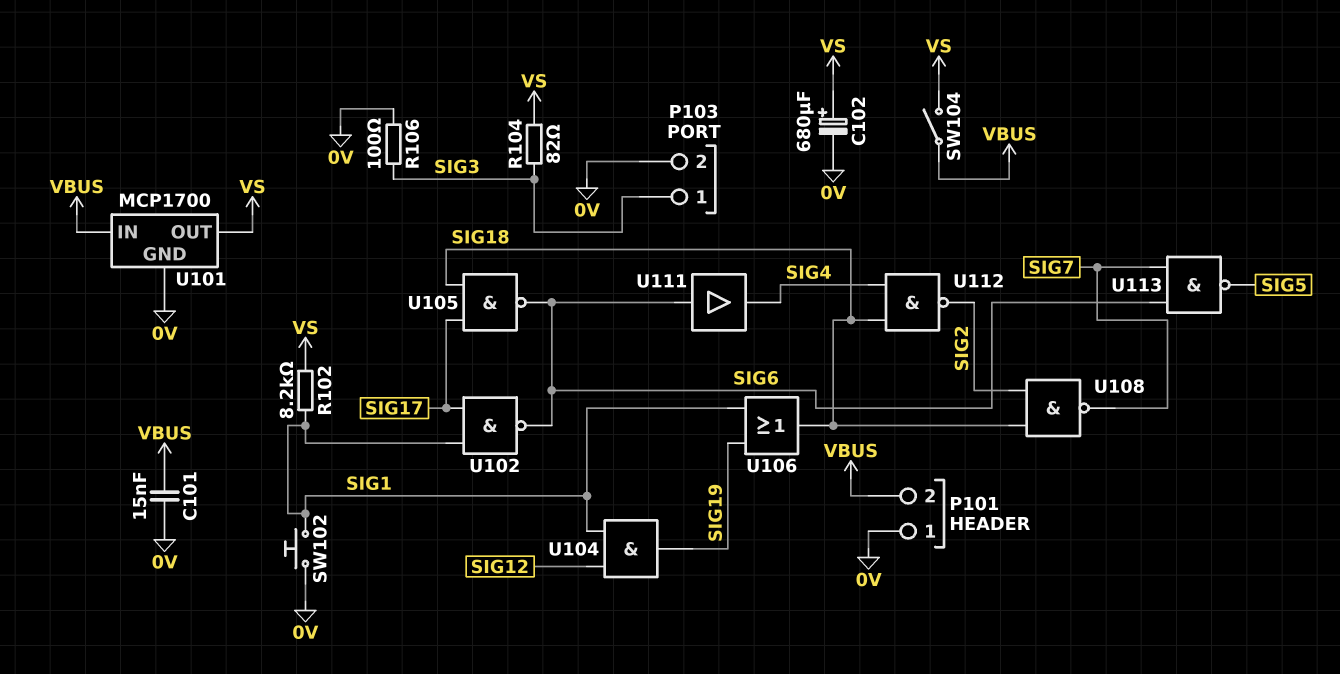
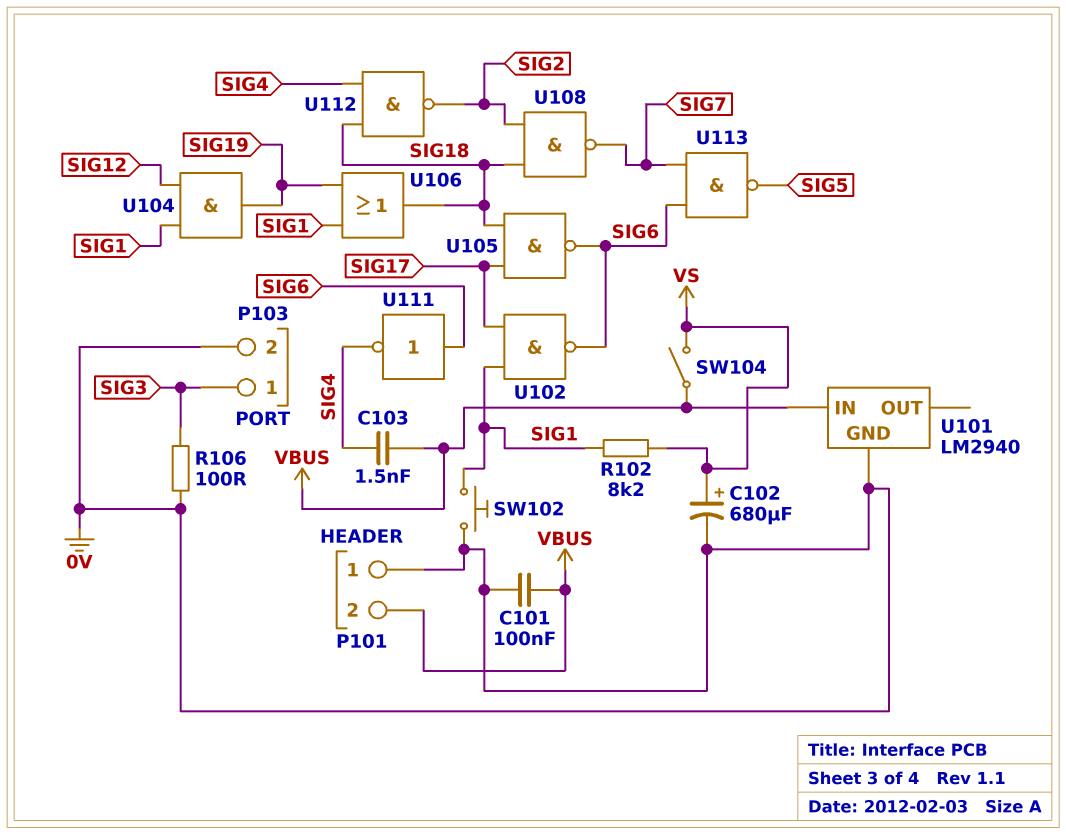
C101: 15nF (0V, VBUS) -> 100nF (0V, VBUS)
C103: none -> 1.5nF (SIG4, VBUS)
R104: 82 (SIG3, VS) -> none
U101: MCP1700 -> LM2940
U101 pin OUT: VS -> none
U111: buffer (in SIG6, out SIG4) -> NOT (in SIG6, out SIG4)

